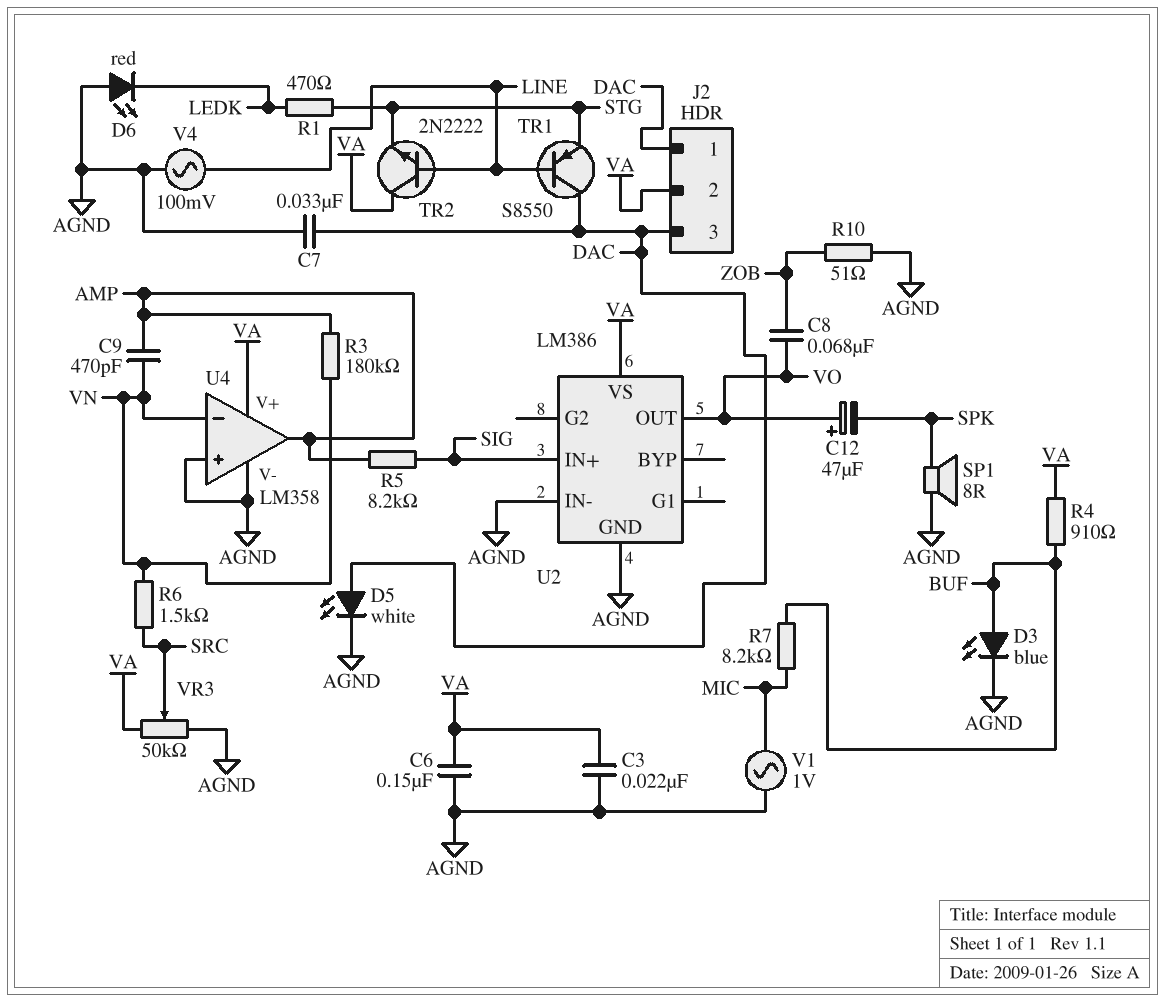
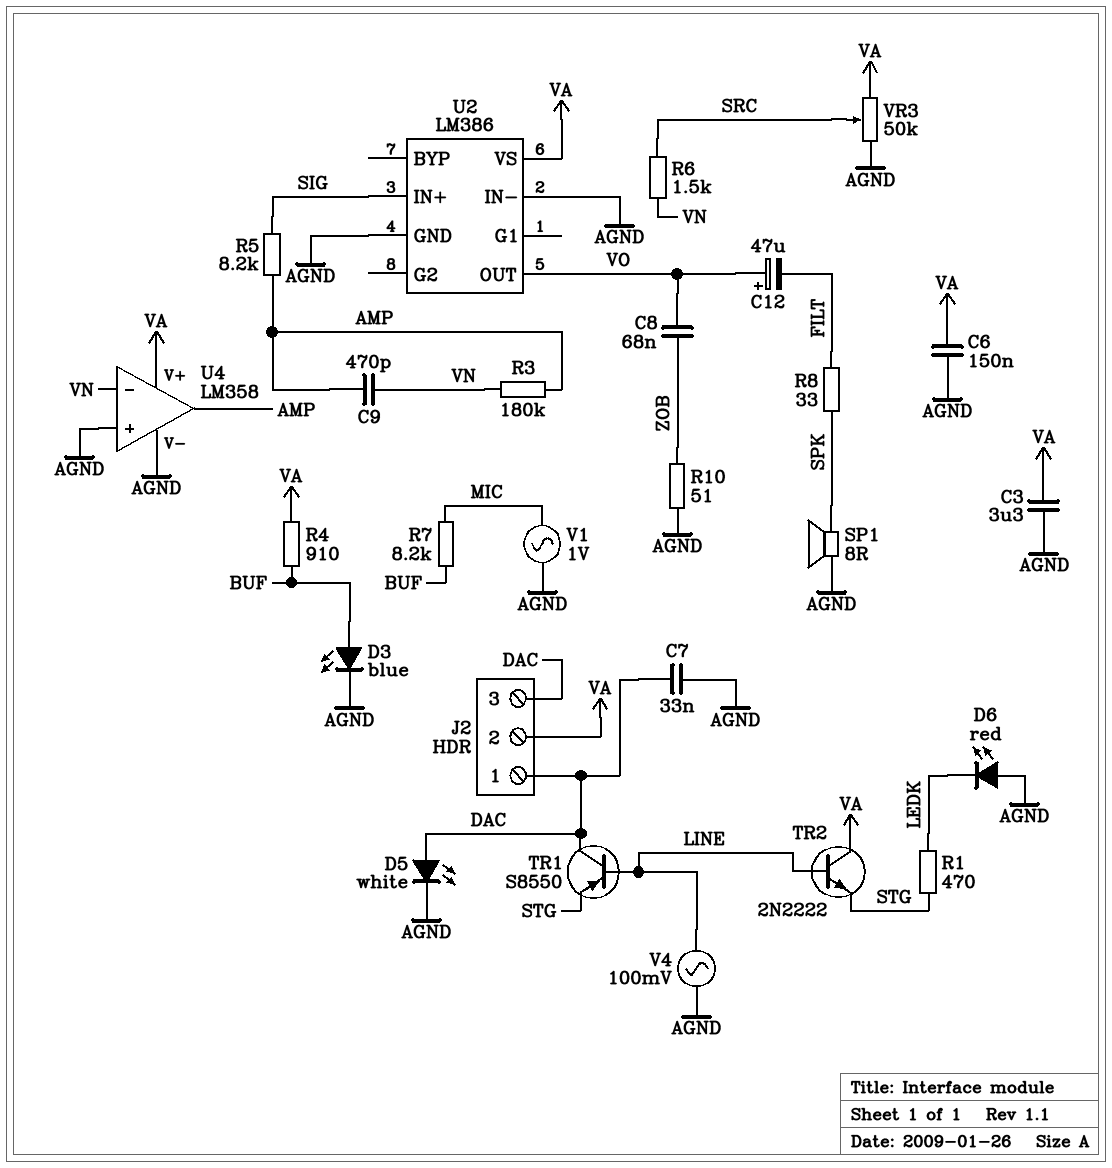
C3: 22nF (AGND, VA) -> 3.3uF (AGND, VA)
C12: 47uF (plus VO, minus SPK) -> 47uF (plus VO, minus FILT)
R8: none -> 33 (FILT, SPK)

